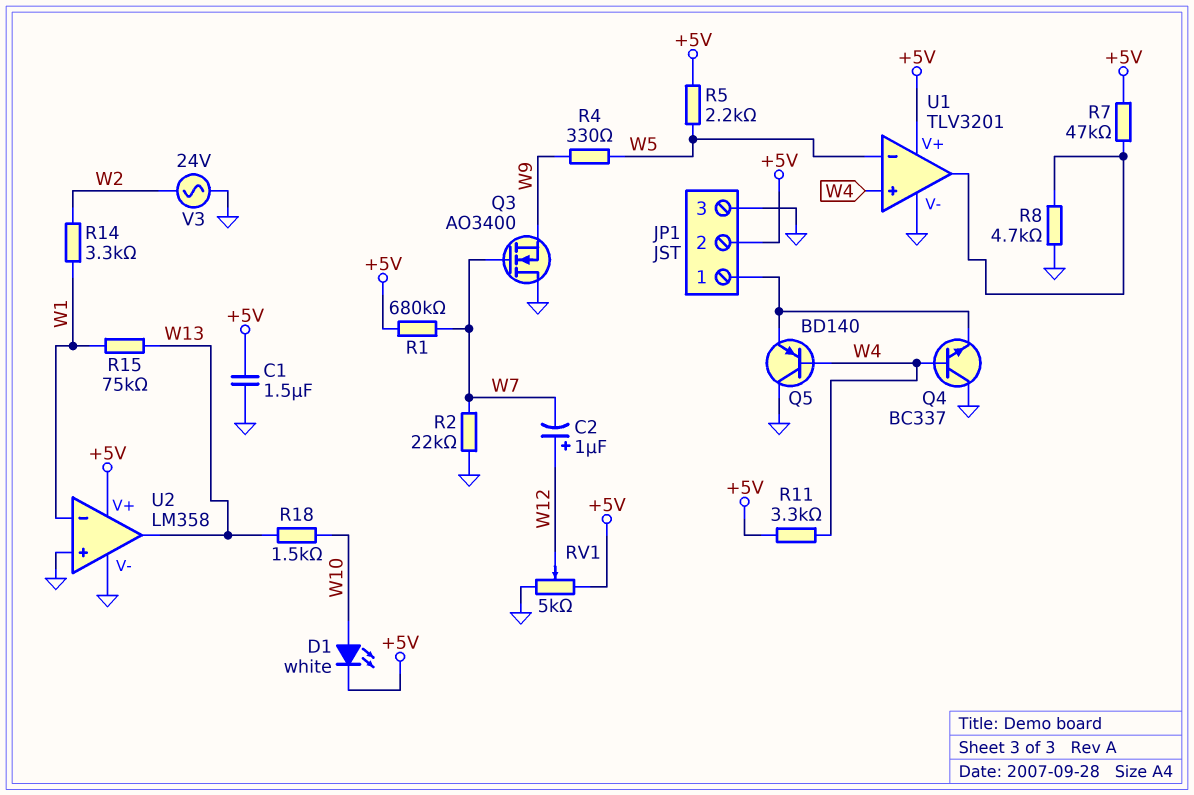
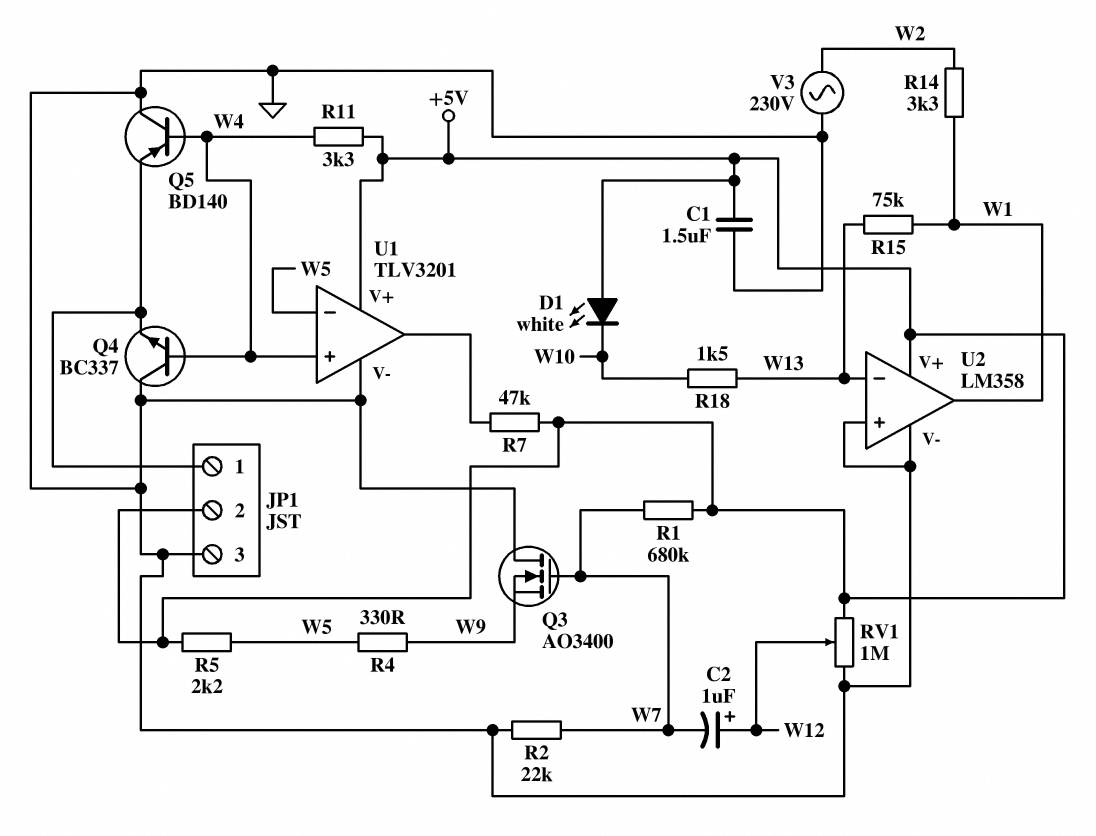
D1: LED white (A W10, K +5V) -> LED white (A +5V, K W10)
R8: 4.7k (GND, U1/out) -> none
RV1: 5k (+5V, GND, wiper W12) -> 1M (+5V, GND, wiper W12)
U2 pin in-: W1 -> W13
U2 pin out: W13 -> W1
V3: AC 24V (GND, W2) -> AC 230V (GND, W2)

